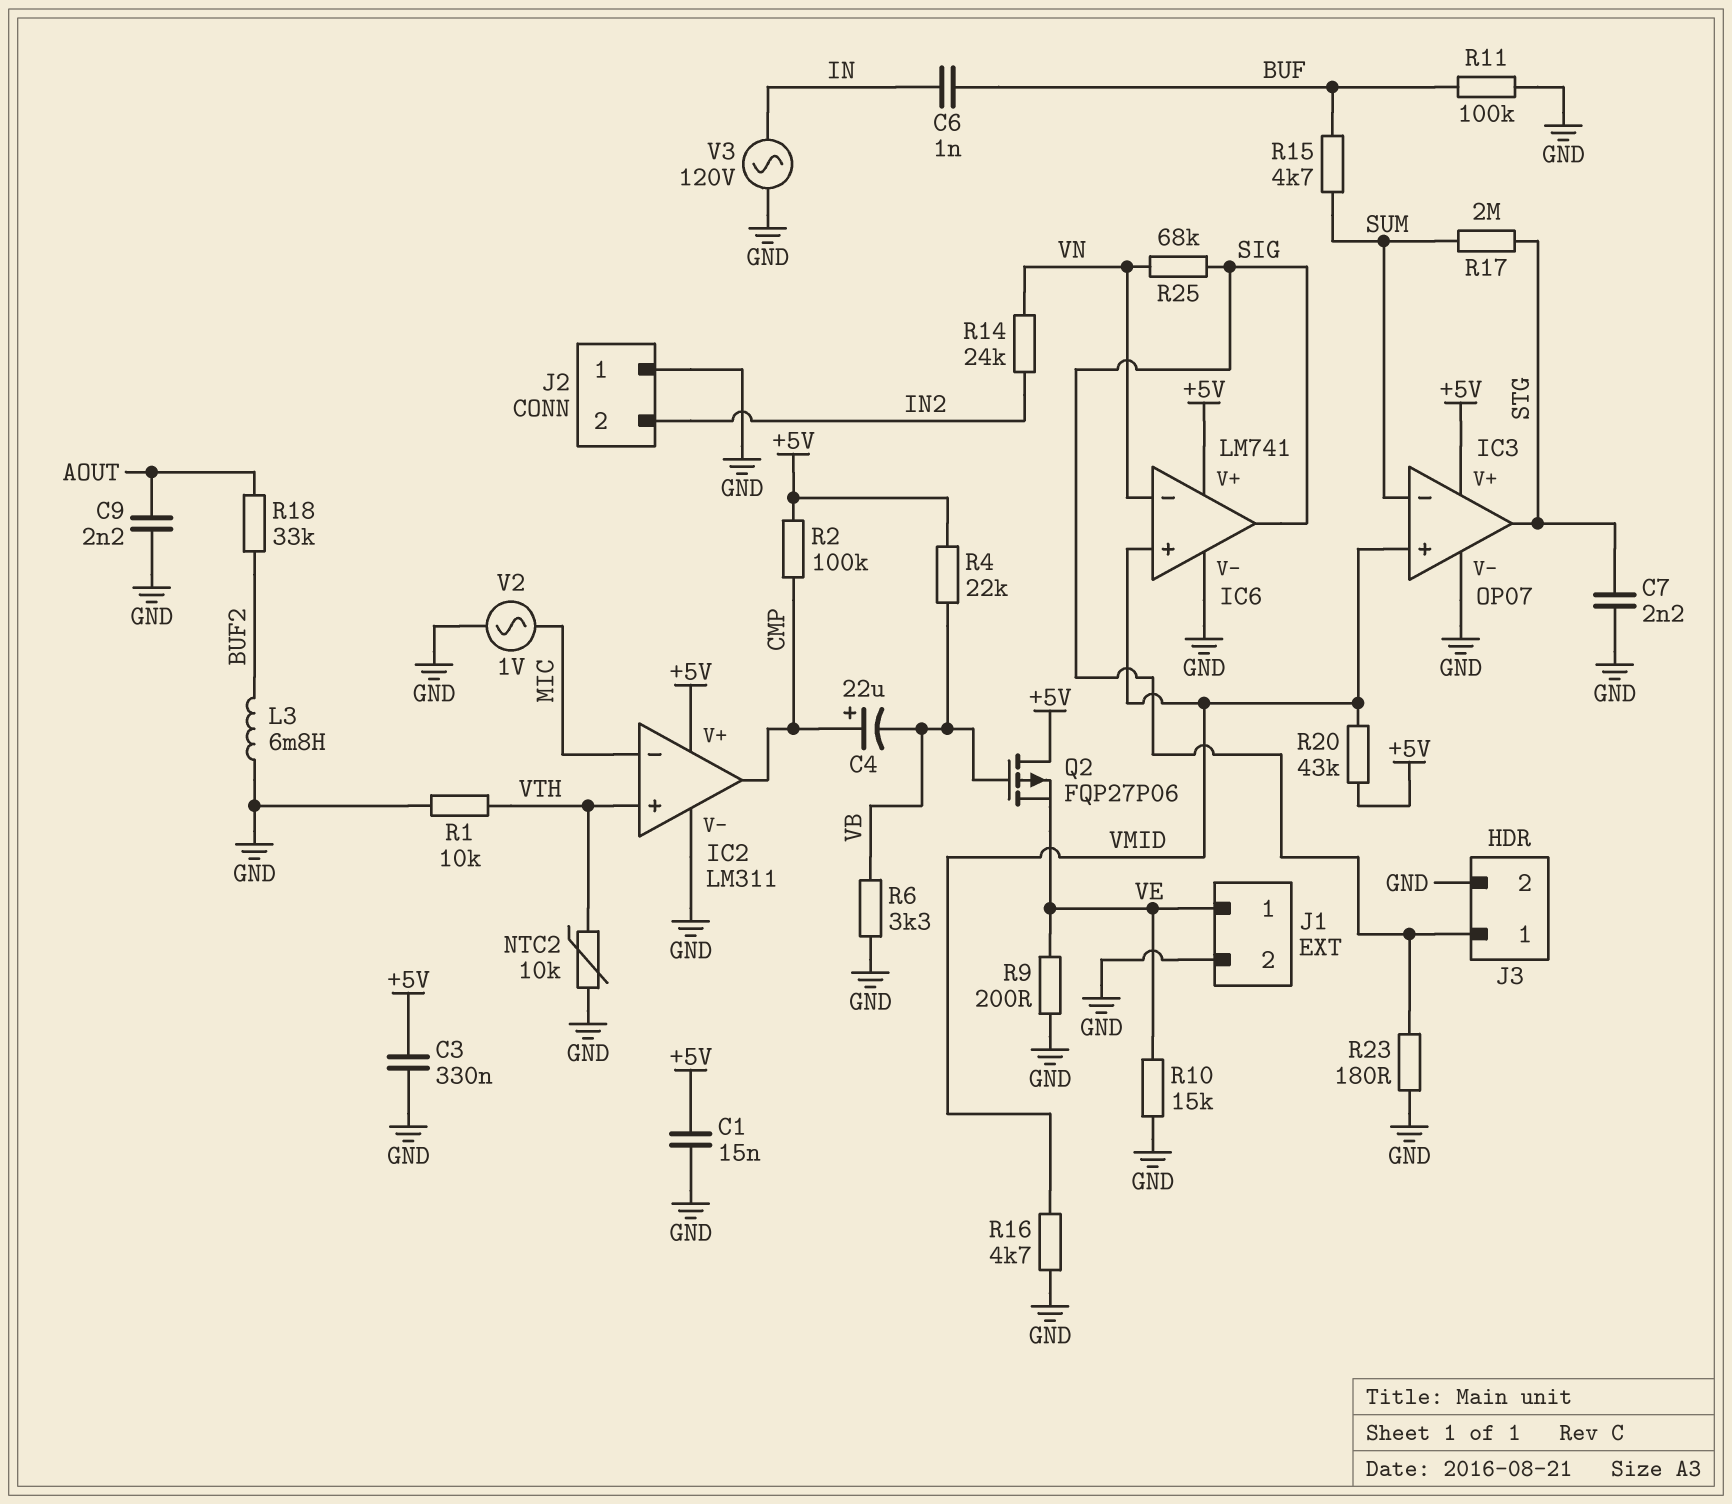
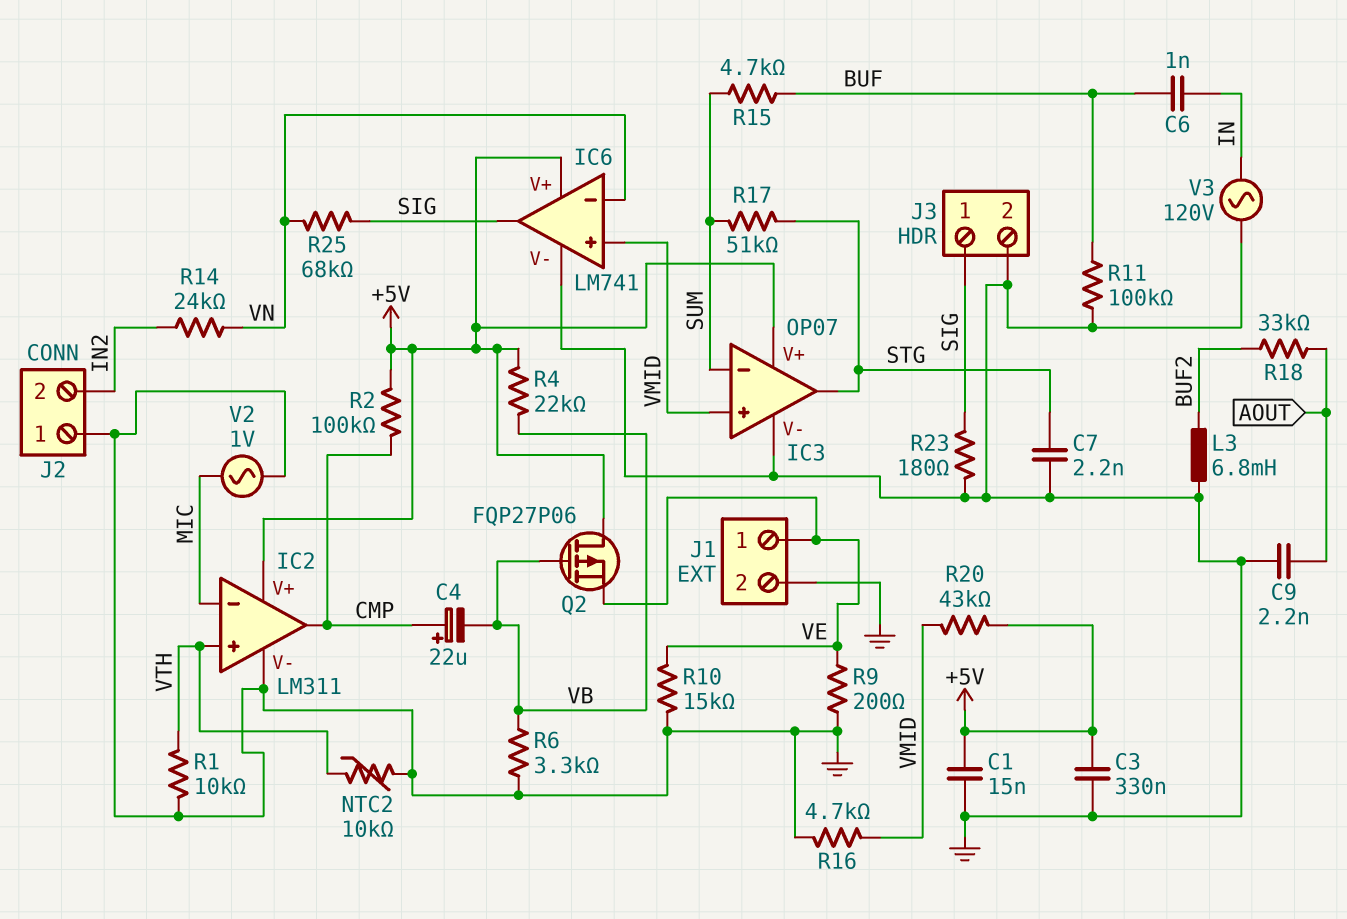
R17: 2M (STG, SUM) -> 51k (STG, SUM)

